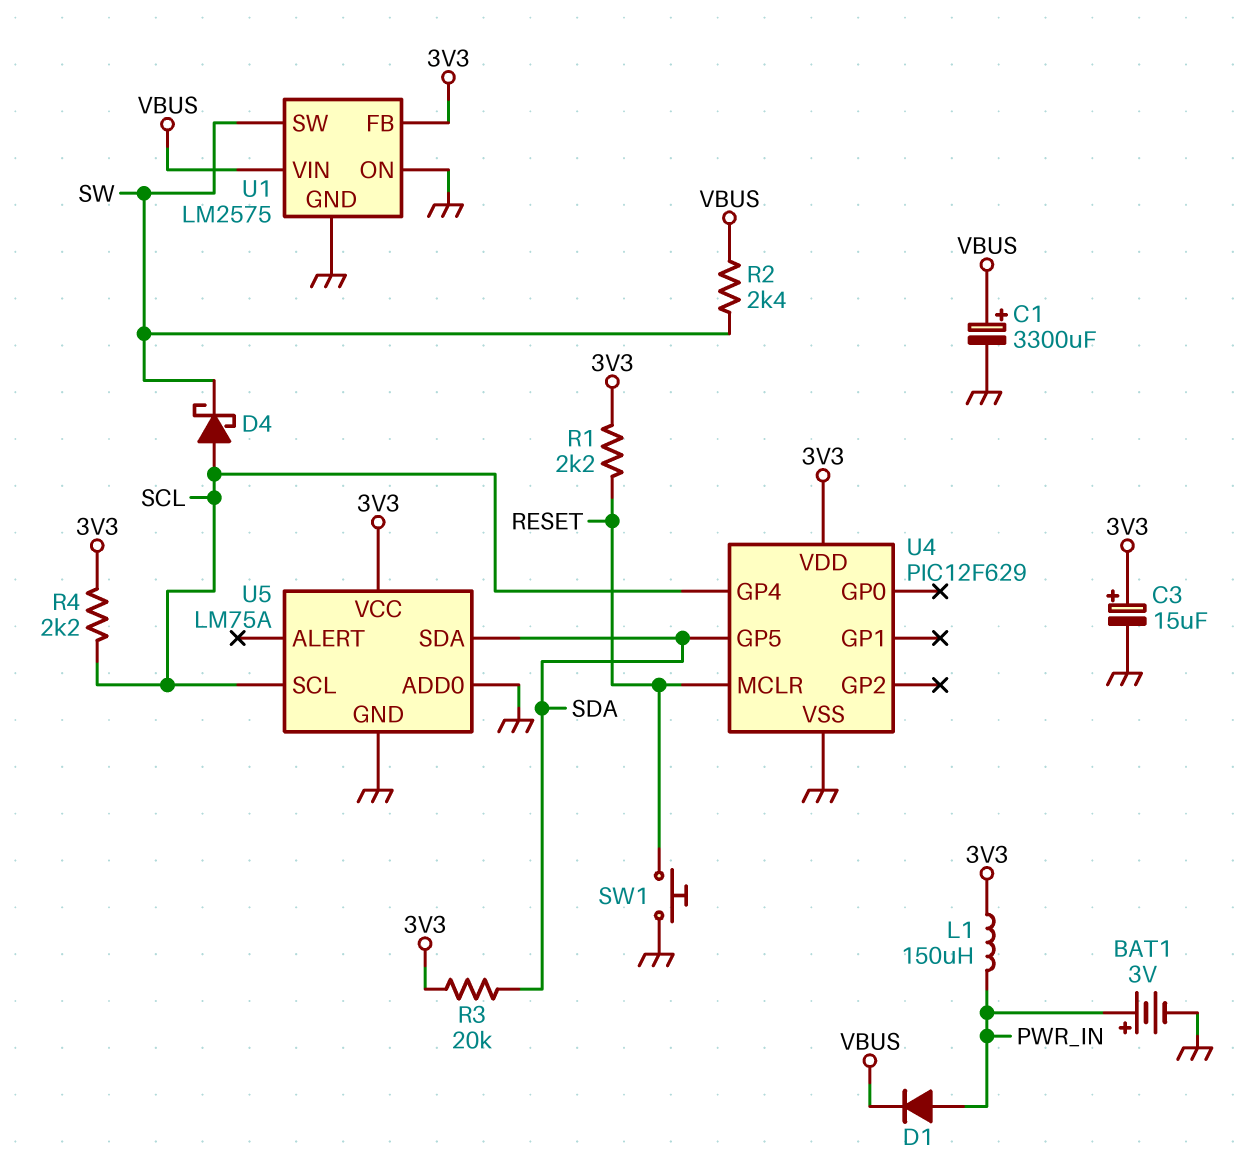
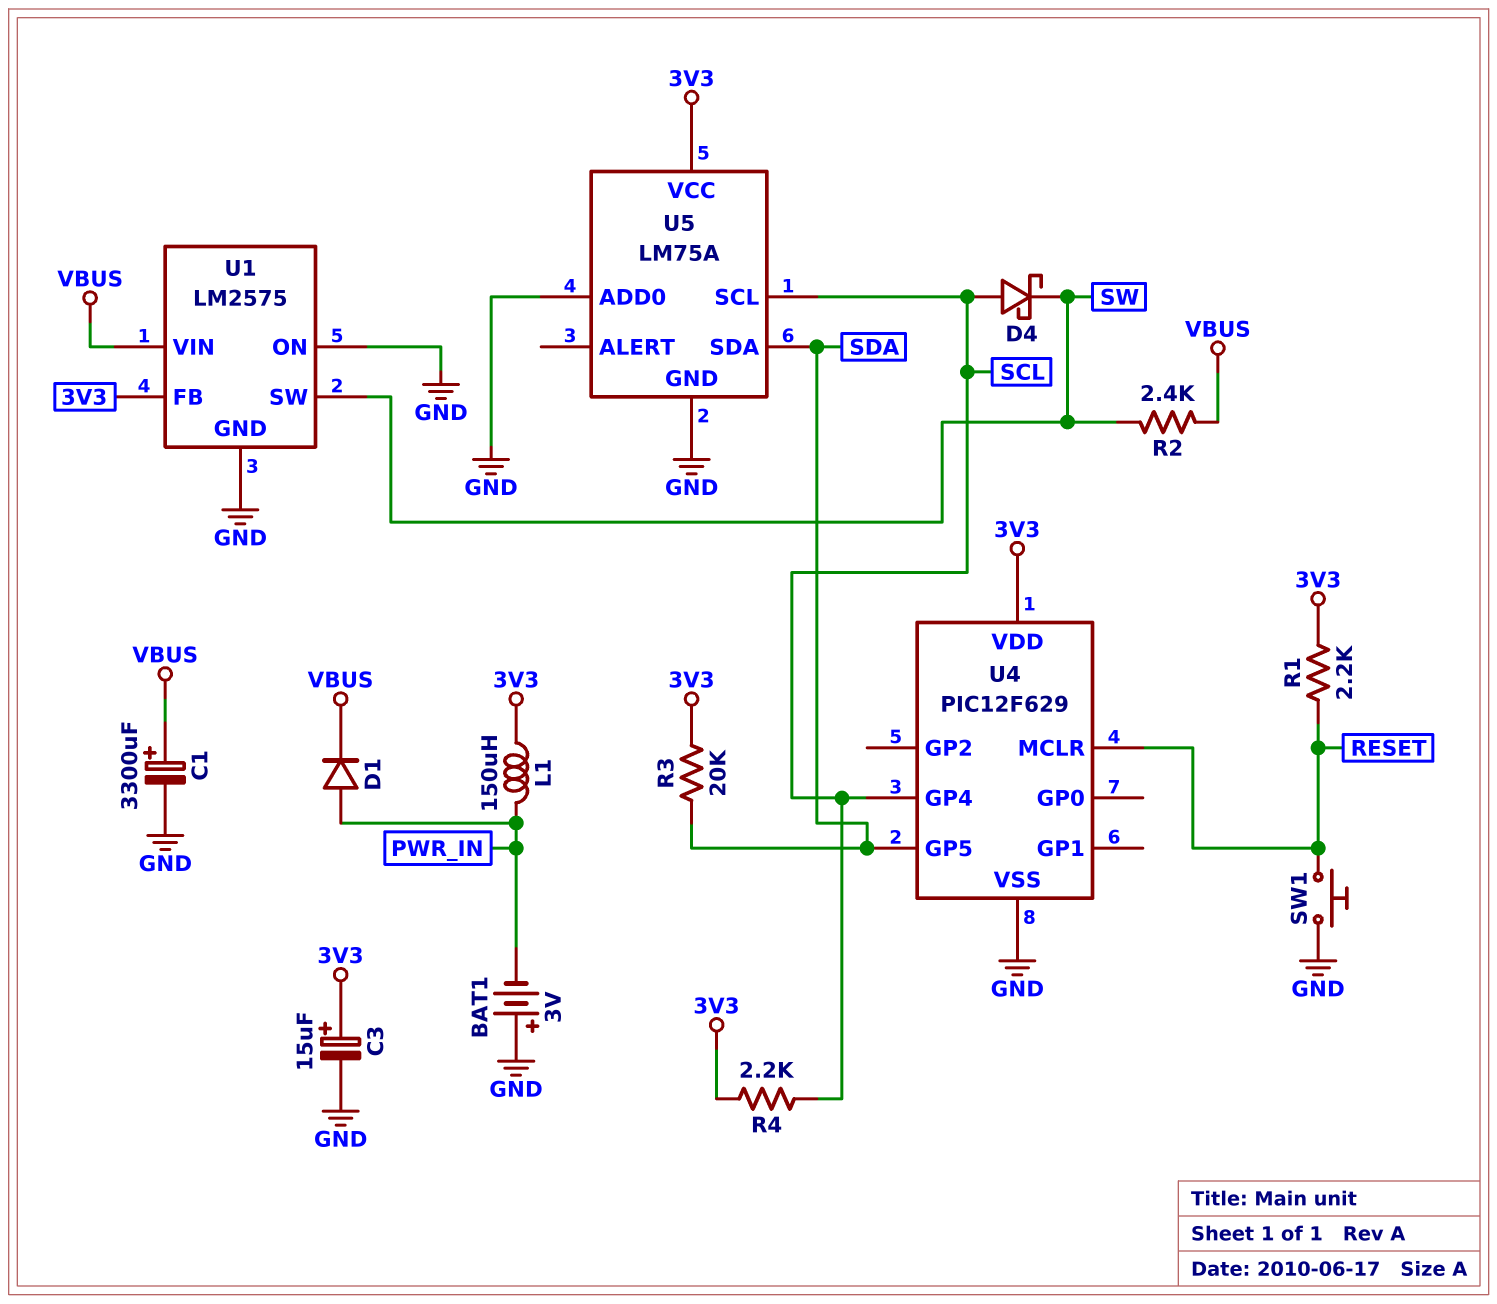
BAT1: 3V (plus PWR_IN, minus GND) -> 3V (plus GND, minus PWR_IN)

